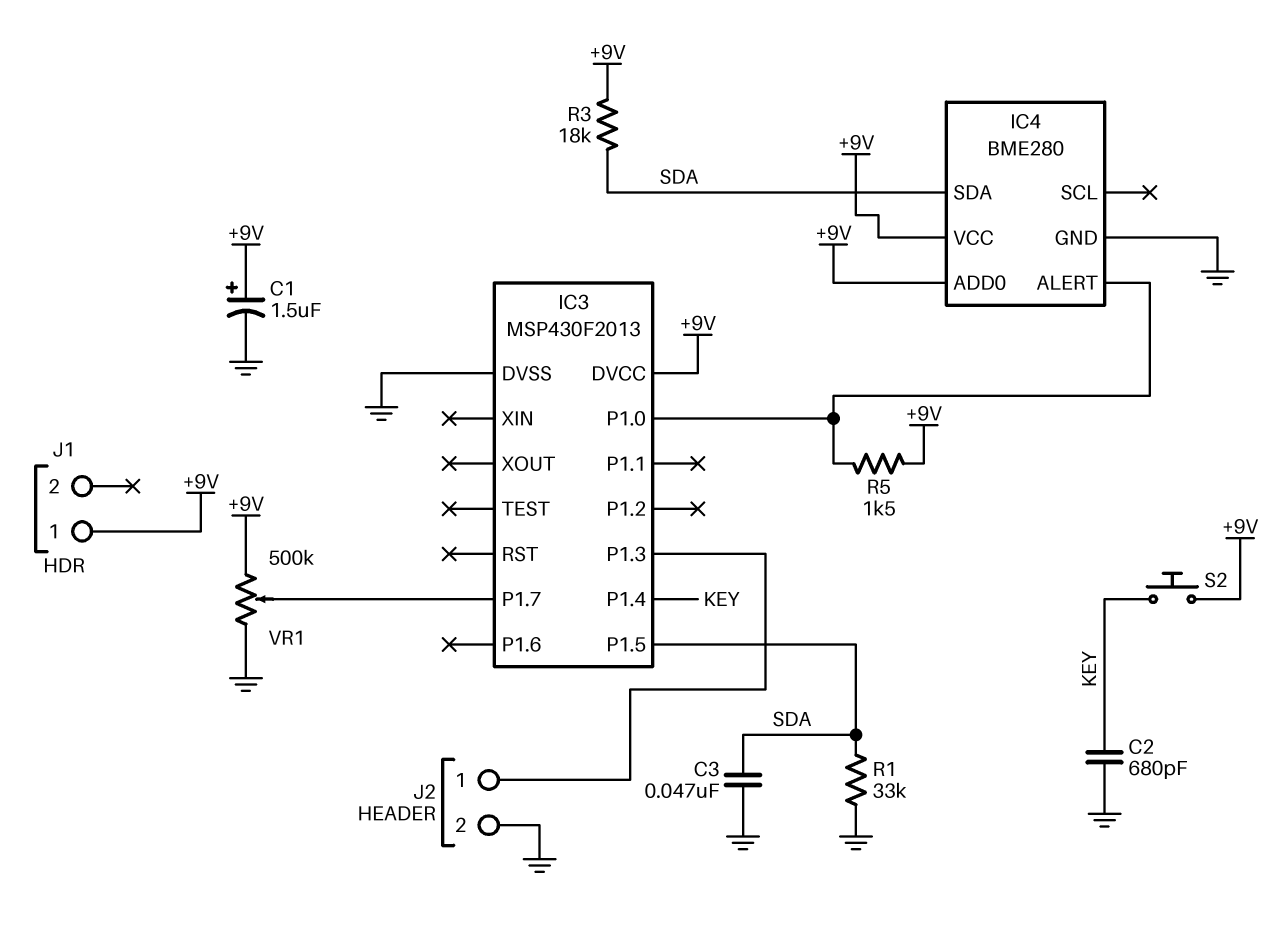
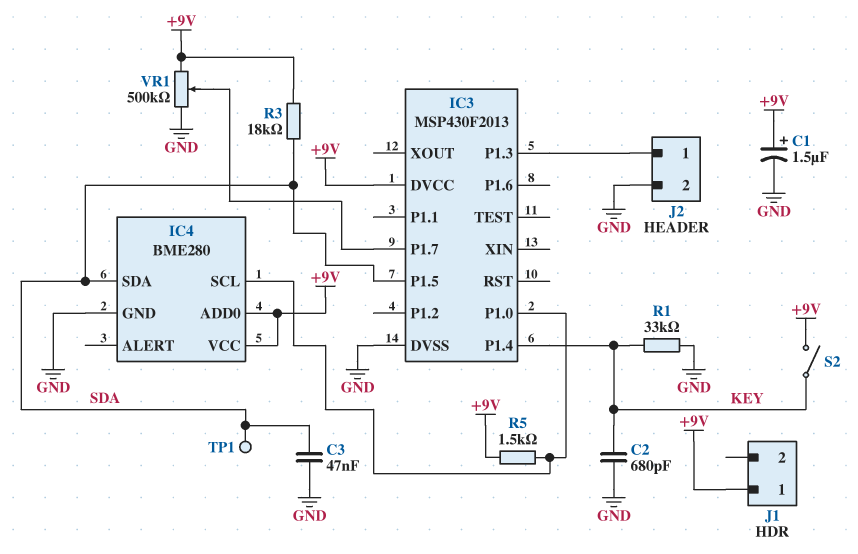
IC4 pin ALERT: IC3/P1.0 -> none
IC4 pin SCL: none -> IC3/P1.0
R1: 33k (GND, SDA) -> 33k (GND, KEY)
S2: button (+9V, KEY) -> switch (+9V, KEY)
TP1: none -> test point (SDA)

